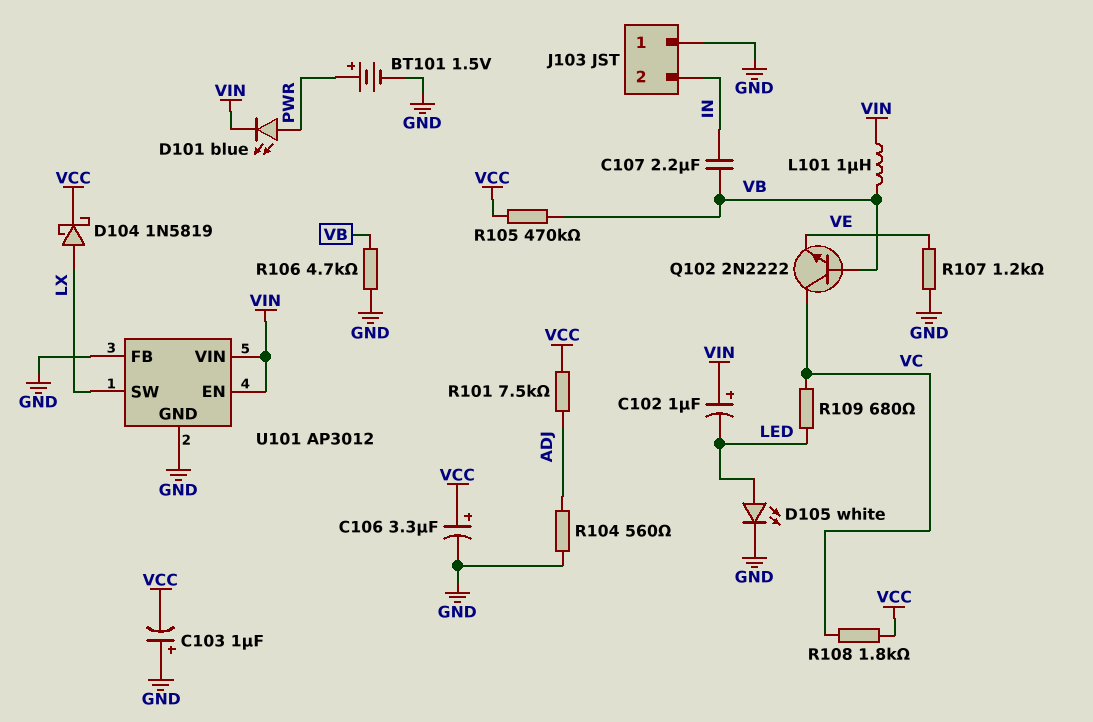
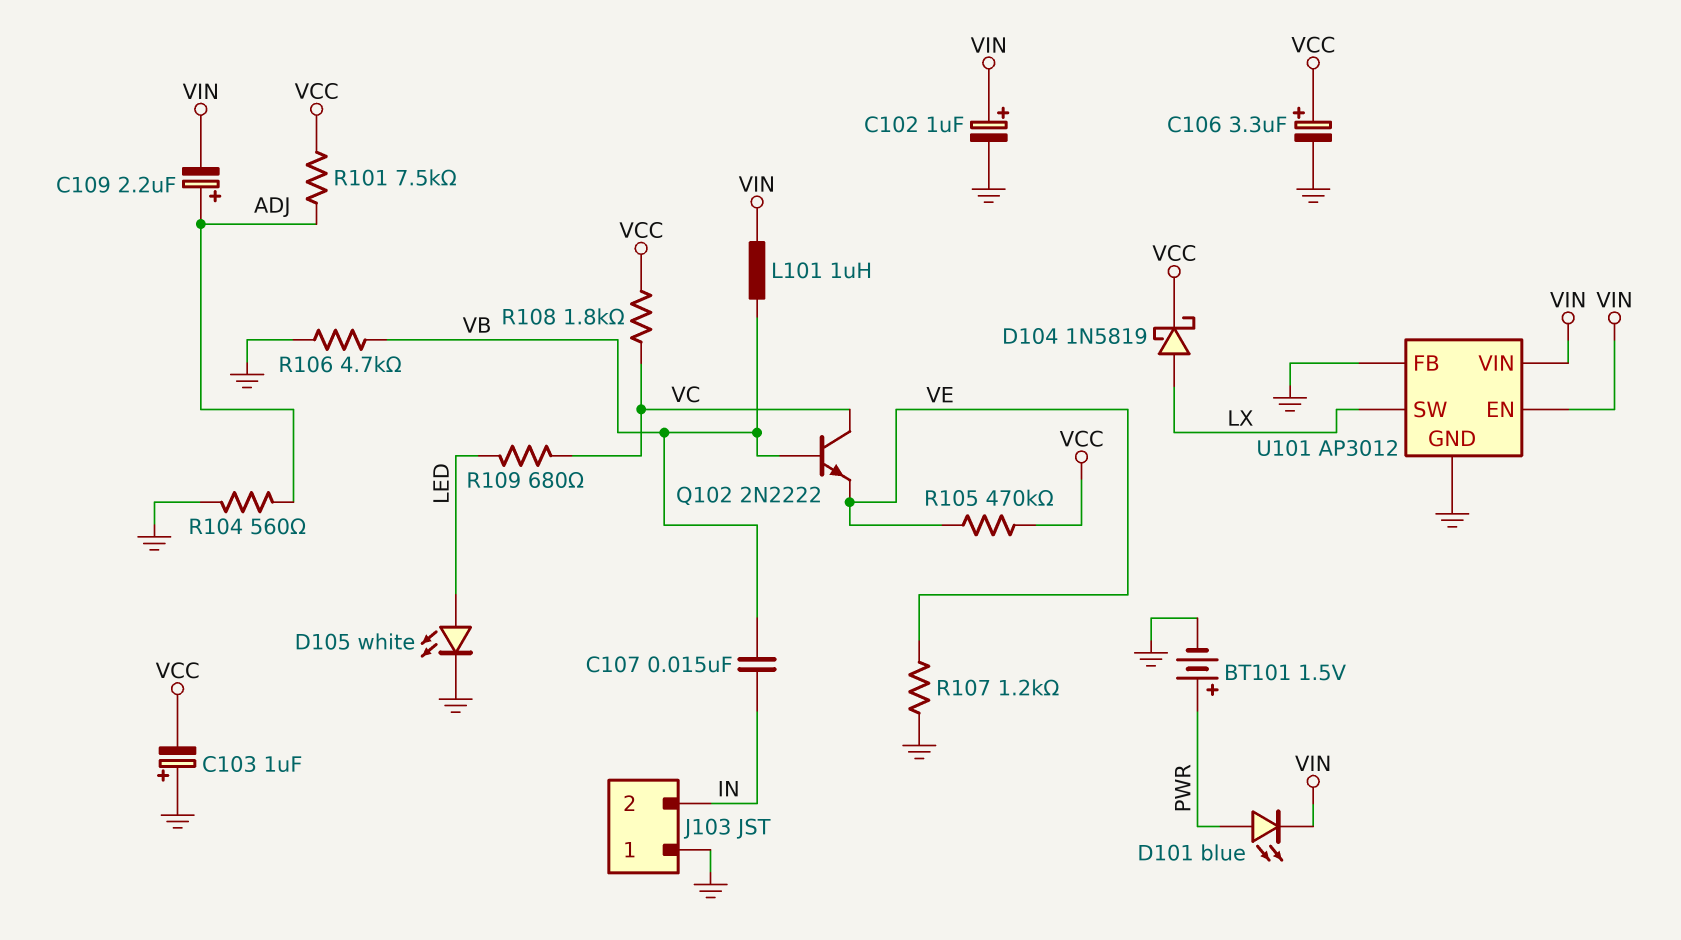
C102: 1uF (plus VIN, minus LED) -> 1uF (plus VIN, minus GND)
C107: 2.2uF (IN, VB) -> 15nF (IN, VB)
C109: none -> 2.2uF (plus ADJ, minus VIN)
R105: 470k (VB, VCC) -> 470k (VCC, VE)

